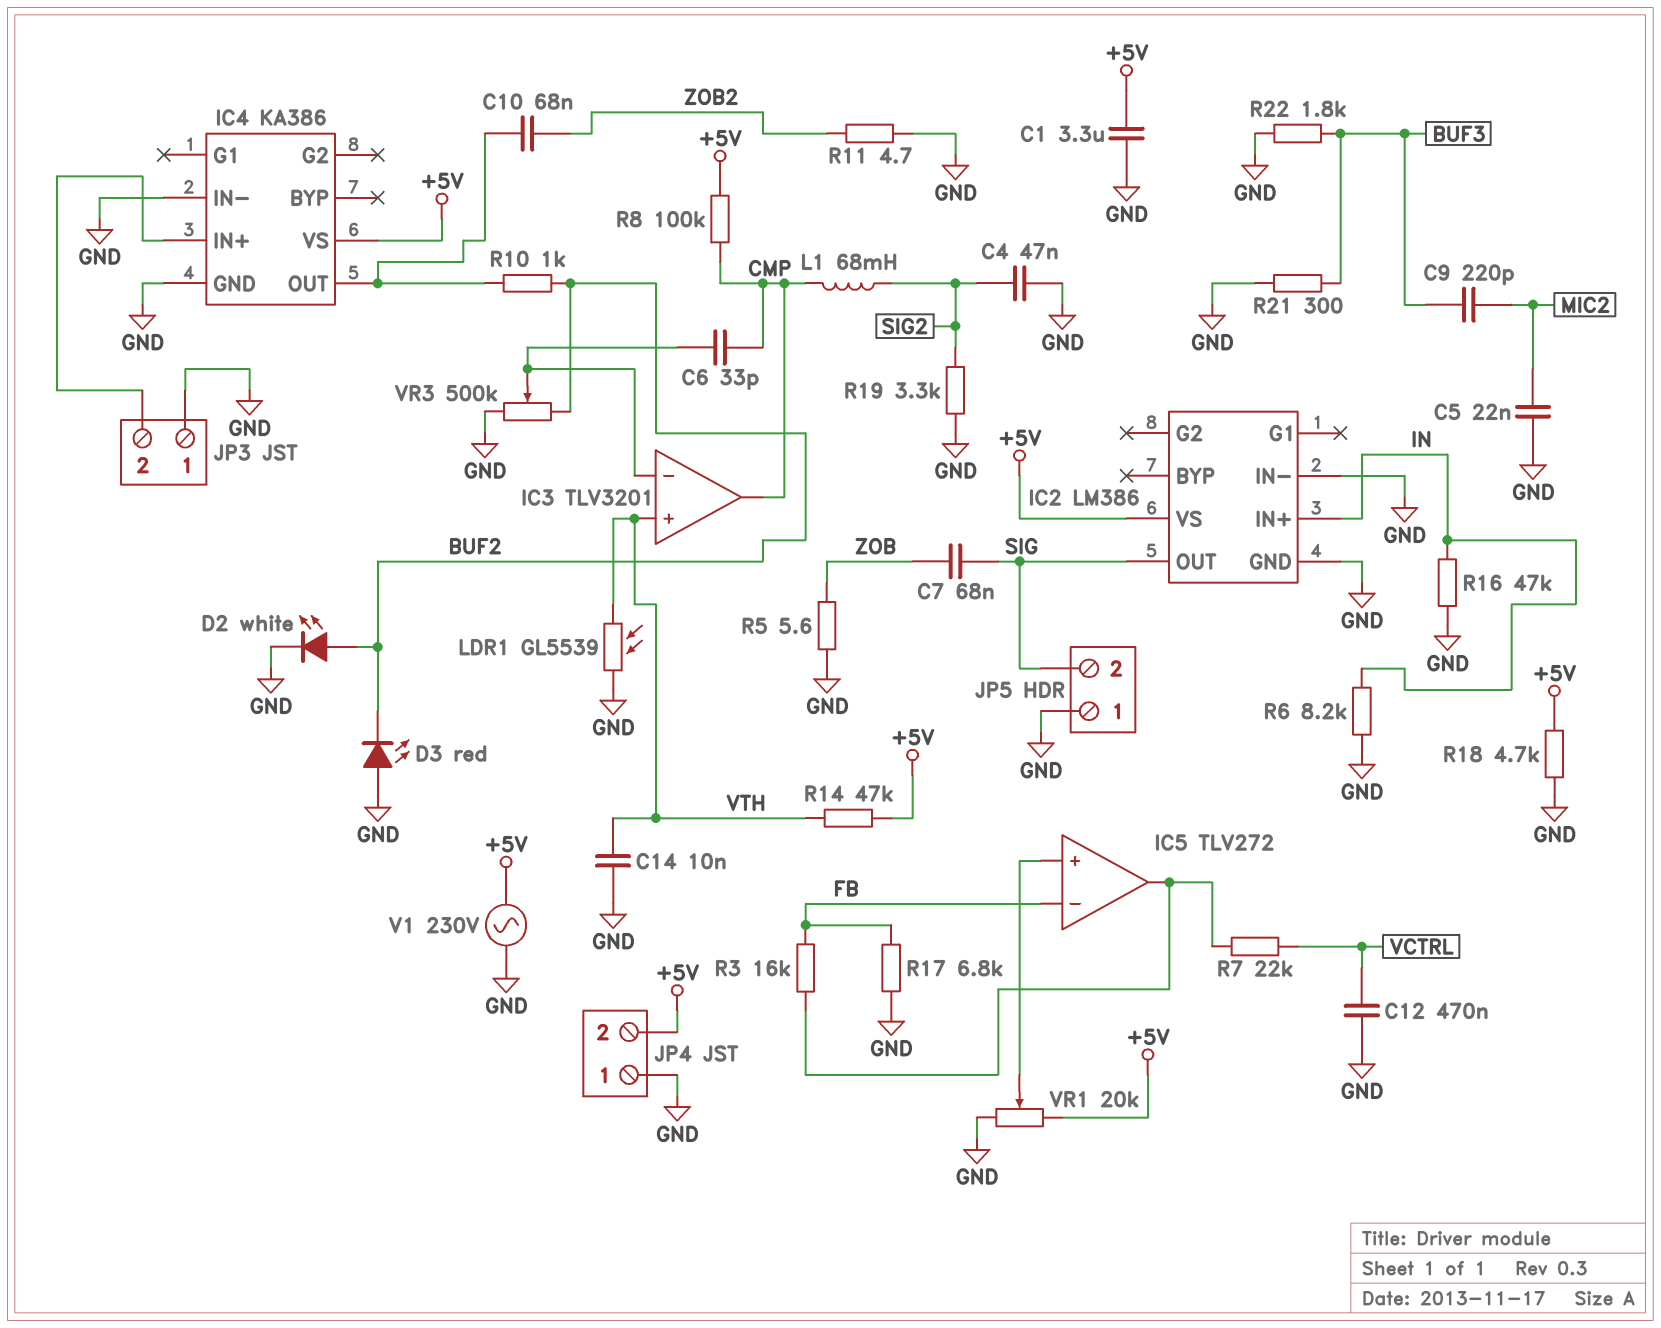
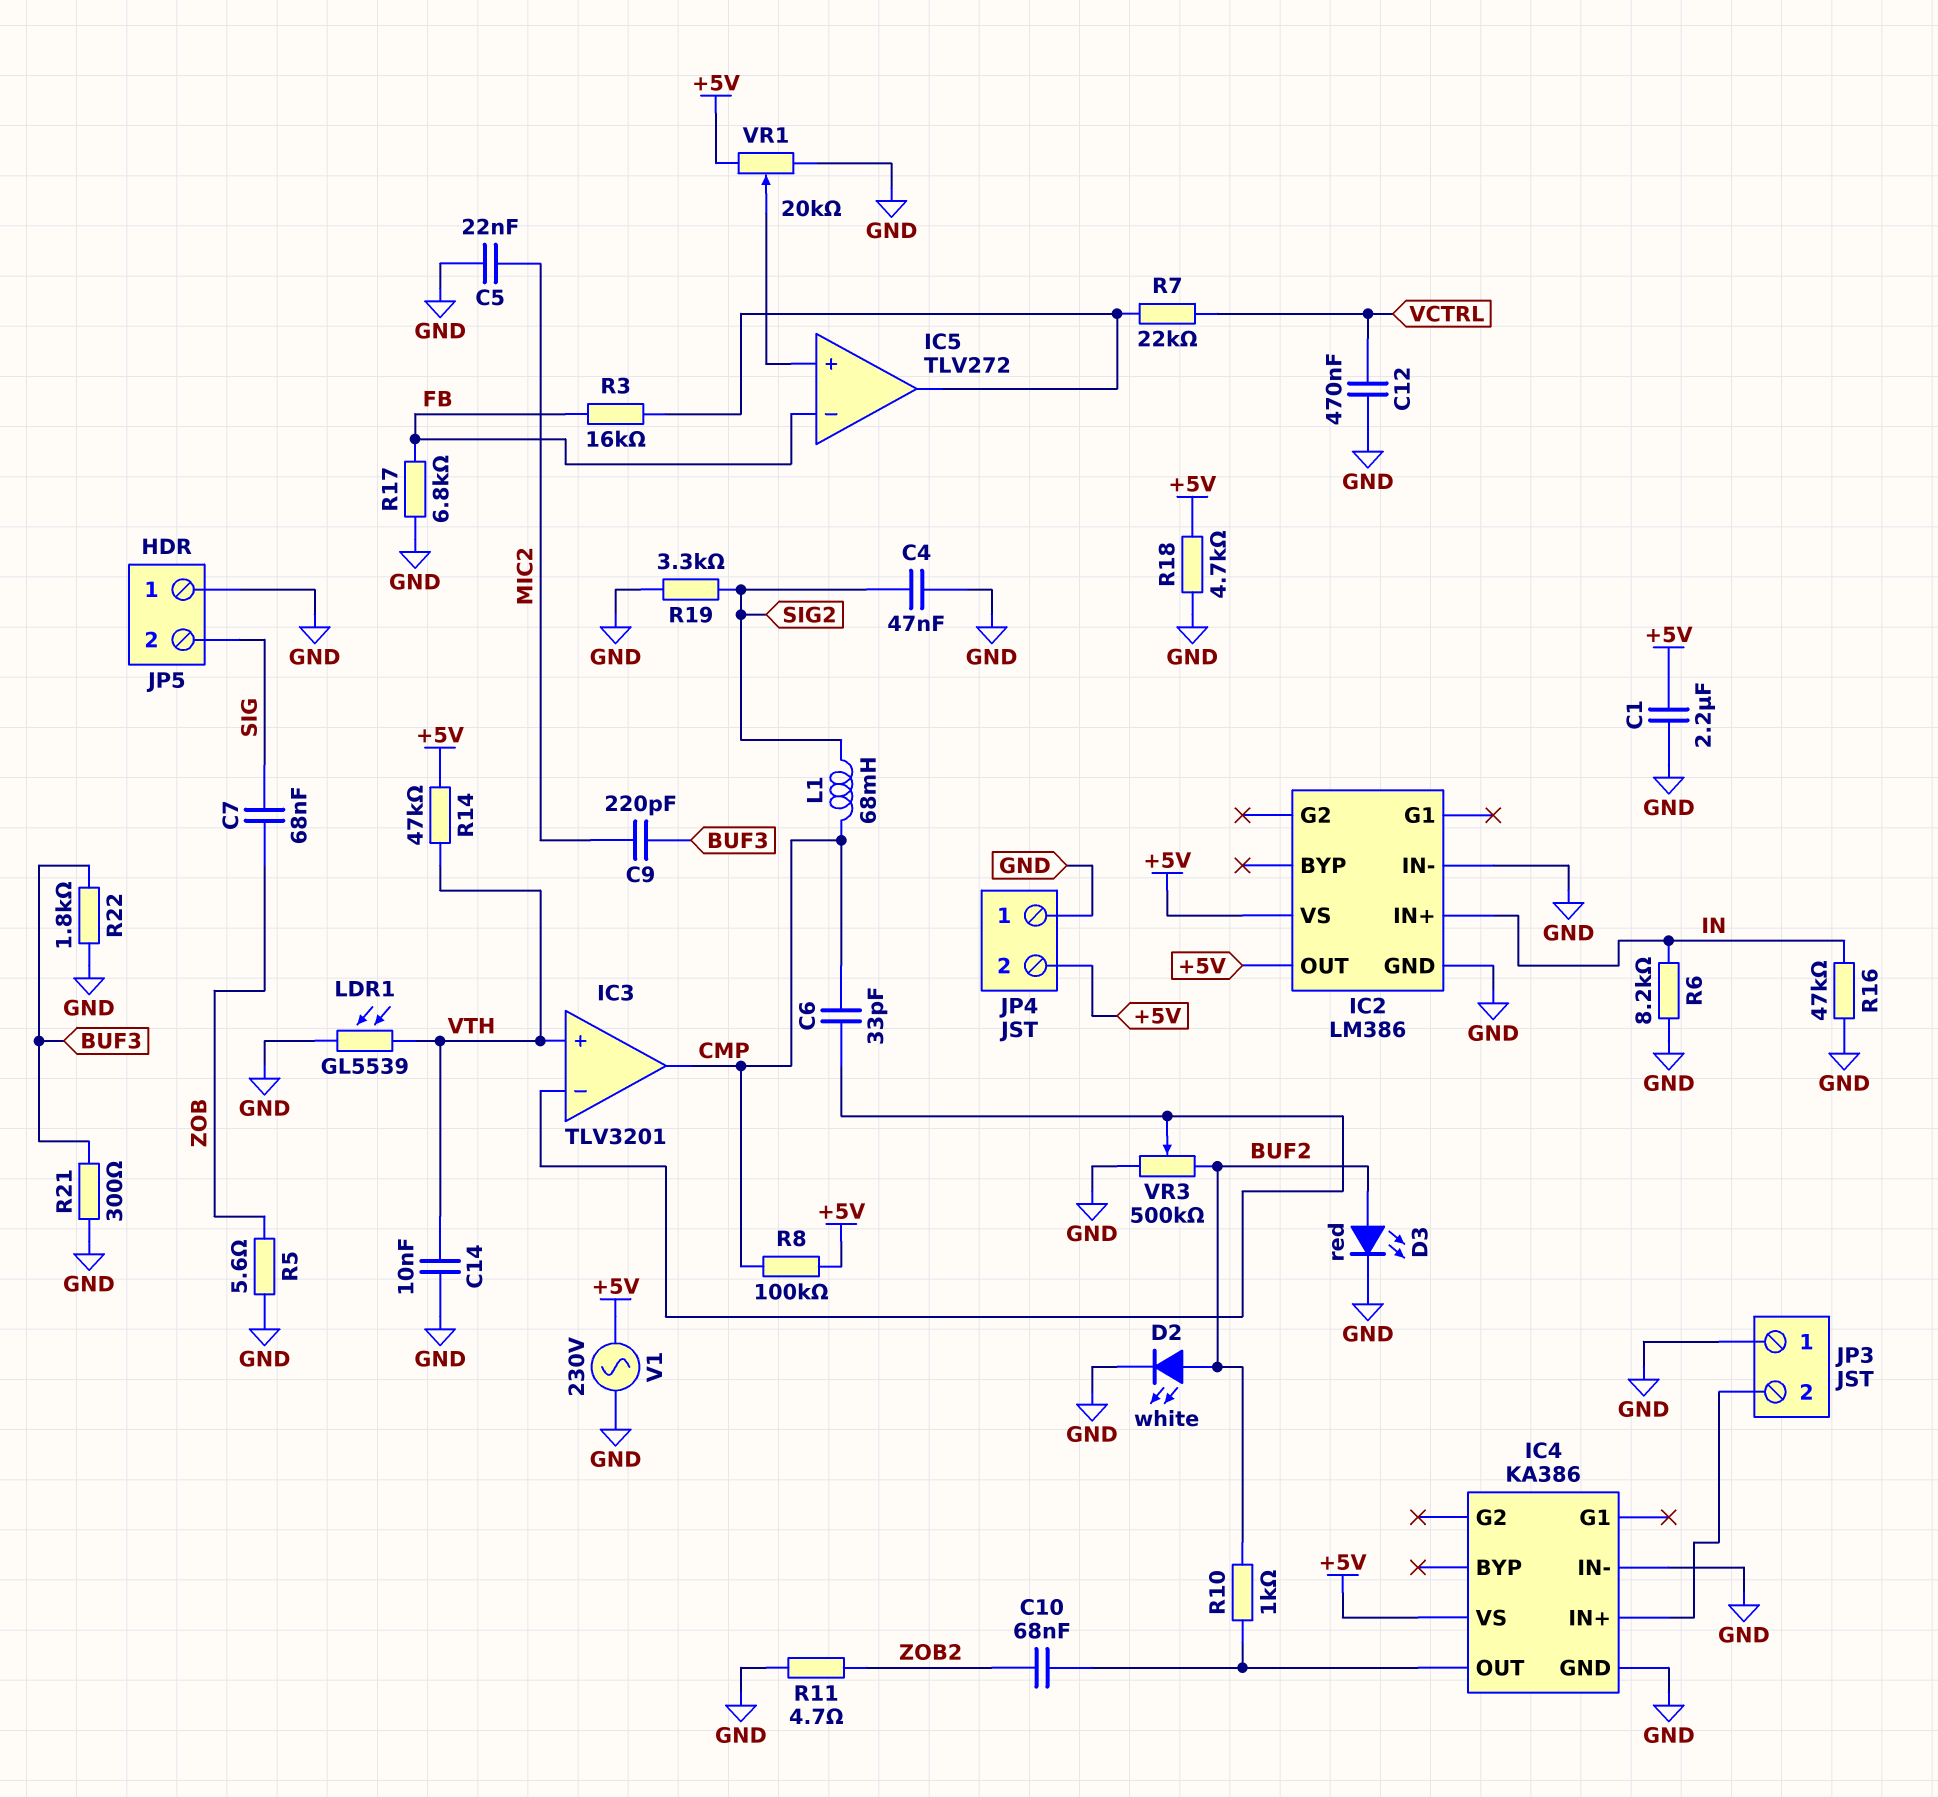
C1: 3.3uF (+5V, GND) -> 2.2uF (+5V, GND)
D3: LED red (A GND, K BUF2) -> LED red (A BUF2, K GND)
IC2 pin OUT: SIG -> +5V

